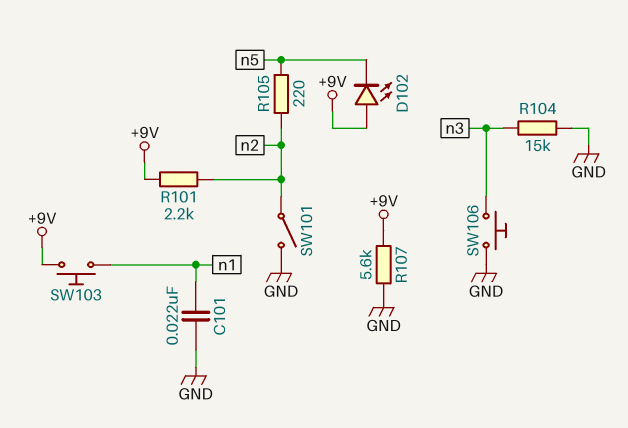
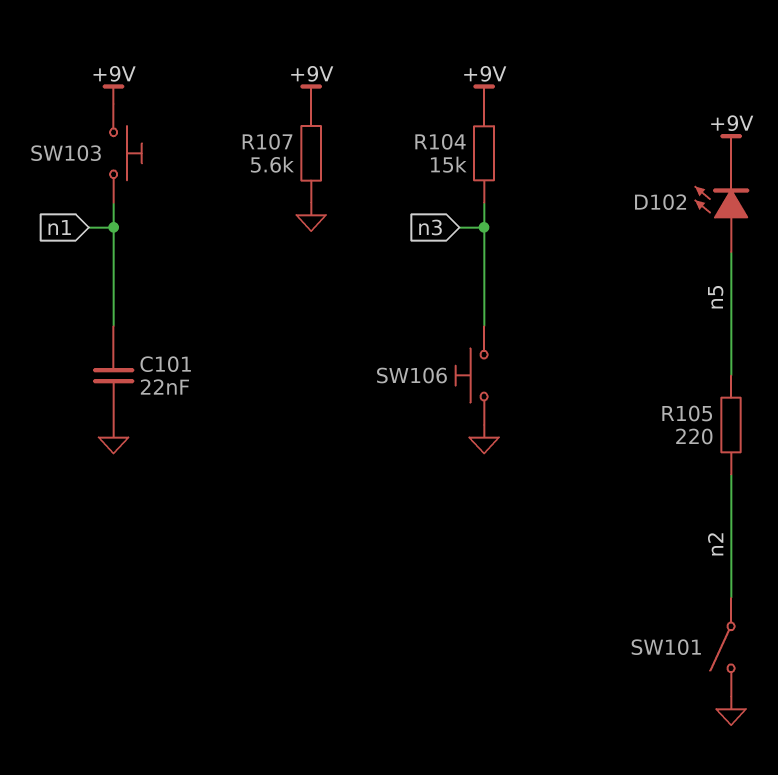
D102: LED (A +9V, K n5) -> LED (A n5, K +9V)
R101: 2.2k (+9V, n2) -> none
R104: 15k (GND, n3) -> 15k (+9V, n3)

